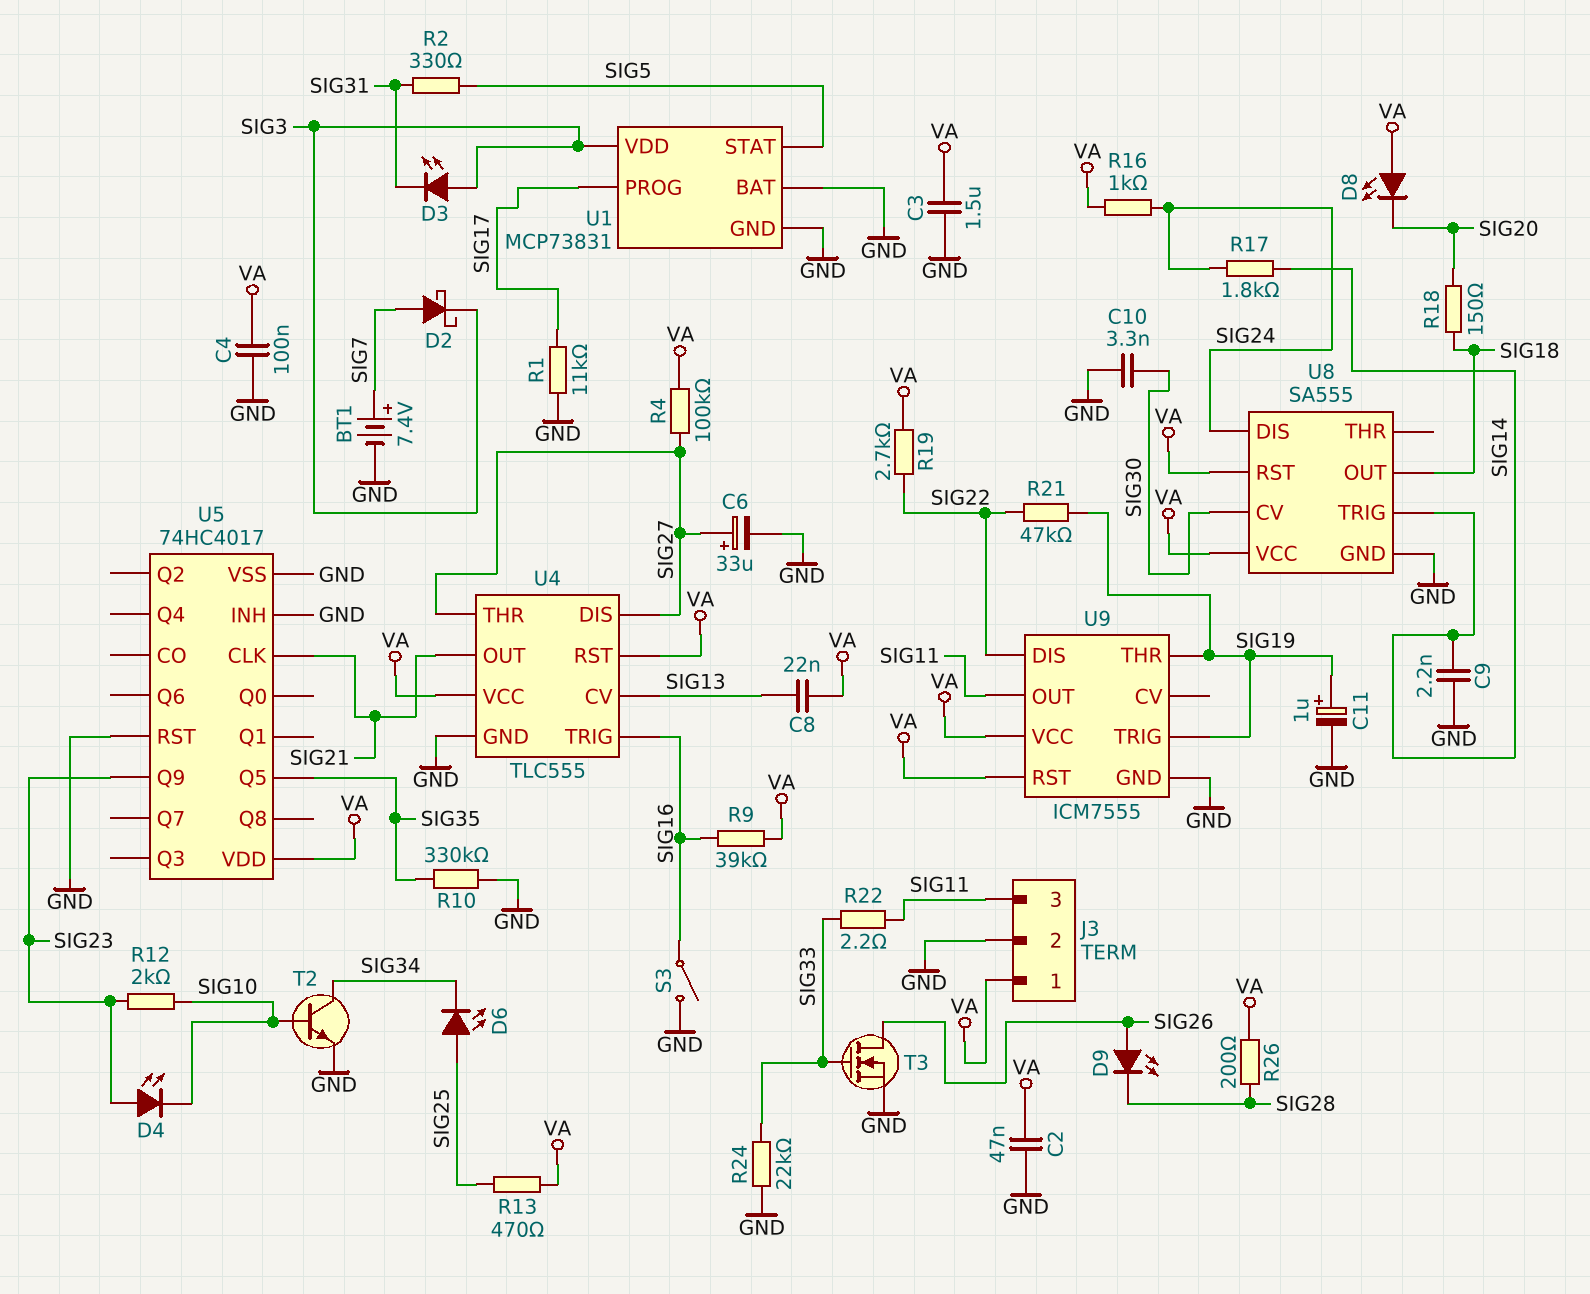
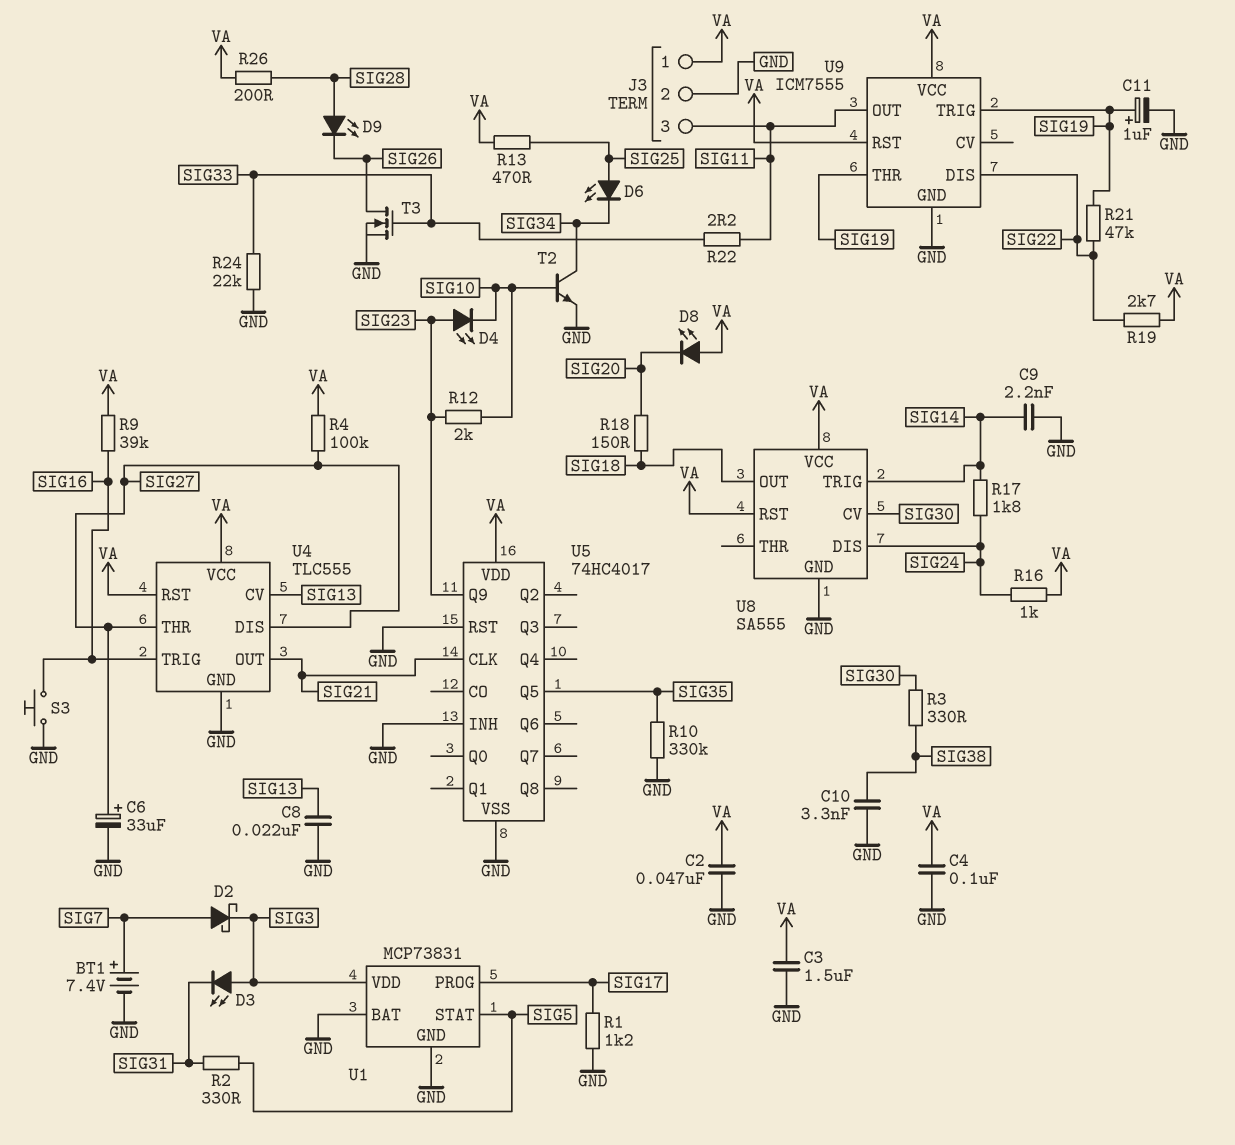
C8: 22nF (SIG13, VA) -> 22nF (GND, SIG13)
C10: 3.3nF (GND, SIG30) -> 3.3nF (GND, SIG38)
D9: LED (A SIG26, K SIG28) -> LED (A SIG28, K SIG26)
R1: 11k (GND, SIG17) -> 1.2k (GND, SIG17)
R3: none -> 330 (SIG30, SIG38)
S3: switch (GND, SIG16) -> button (GND, SIG16)

